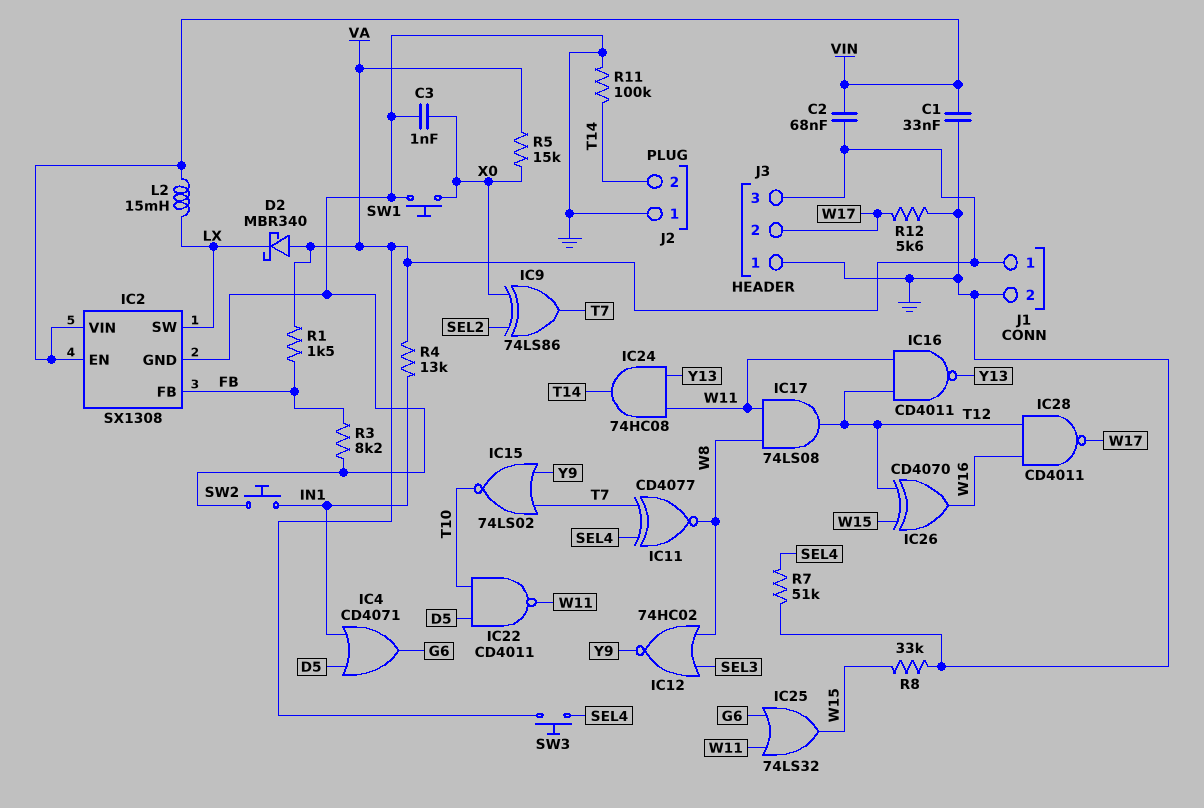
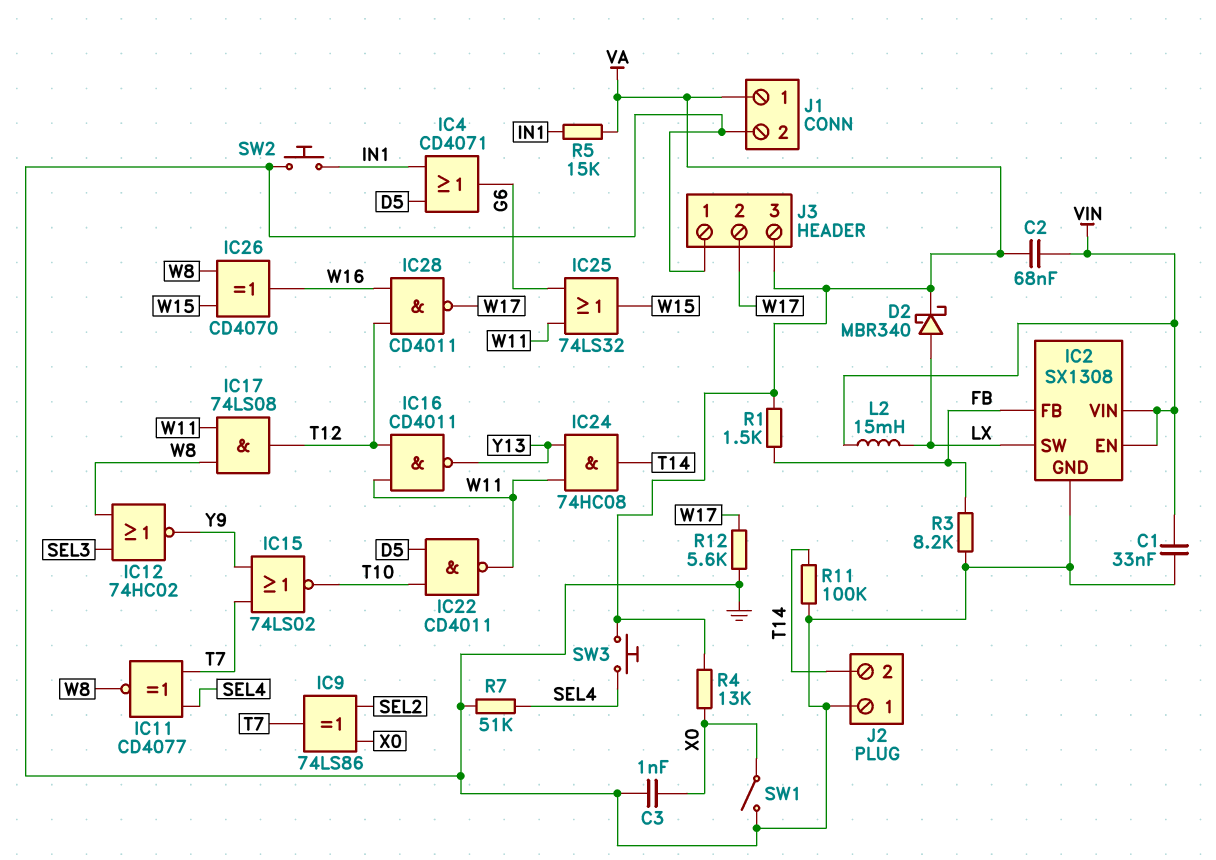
D2: schottky MBR340 (A VA, K LX) -> schottky MBR340 (A LX, K VA)
IC26: XOR CD4070 (in T12, in W15, out W16) -> XOR CD4070 (in W8, in W15, out W16)
R4: 13k (IN1, VA) -> 13k (VA, X0)
R5: 15k (VA, X0) -> 15k (IN1, VA)
R8: 33k (GND, W15) -> none
SW1: button (GND, X0) -> switch (GND, X0)

